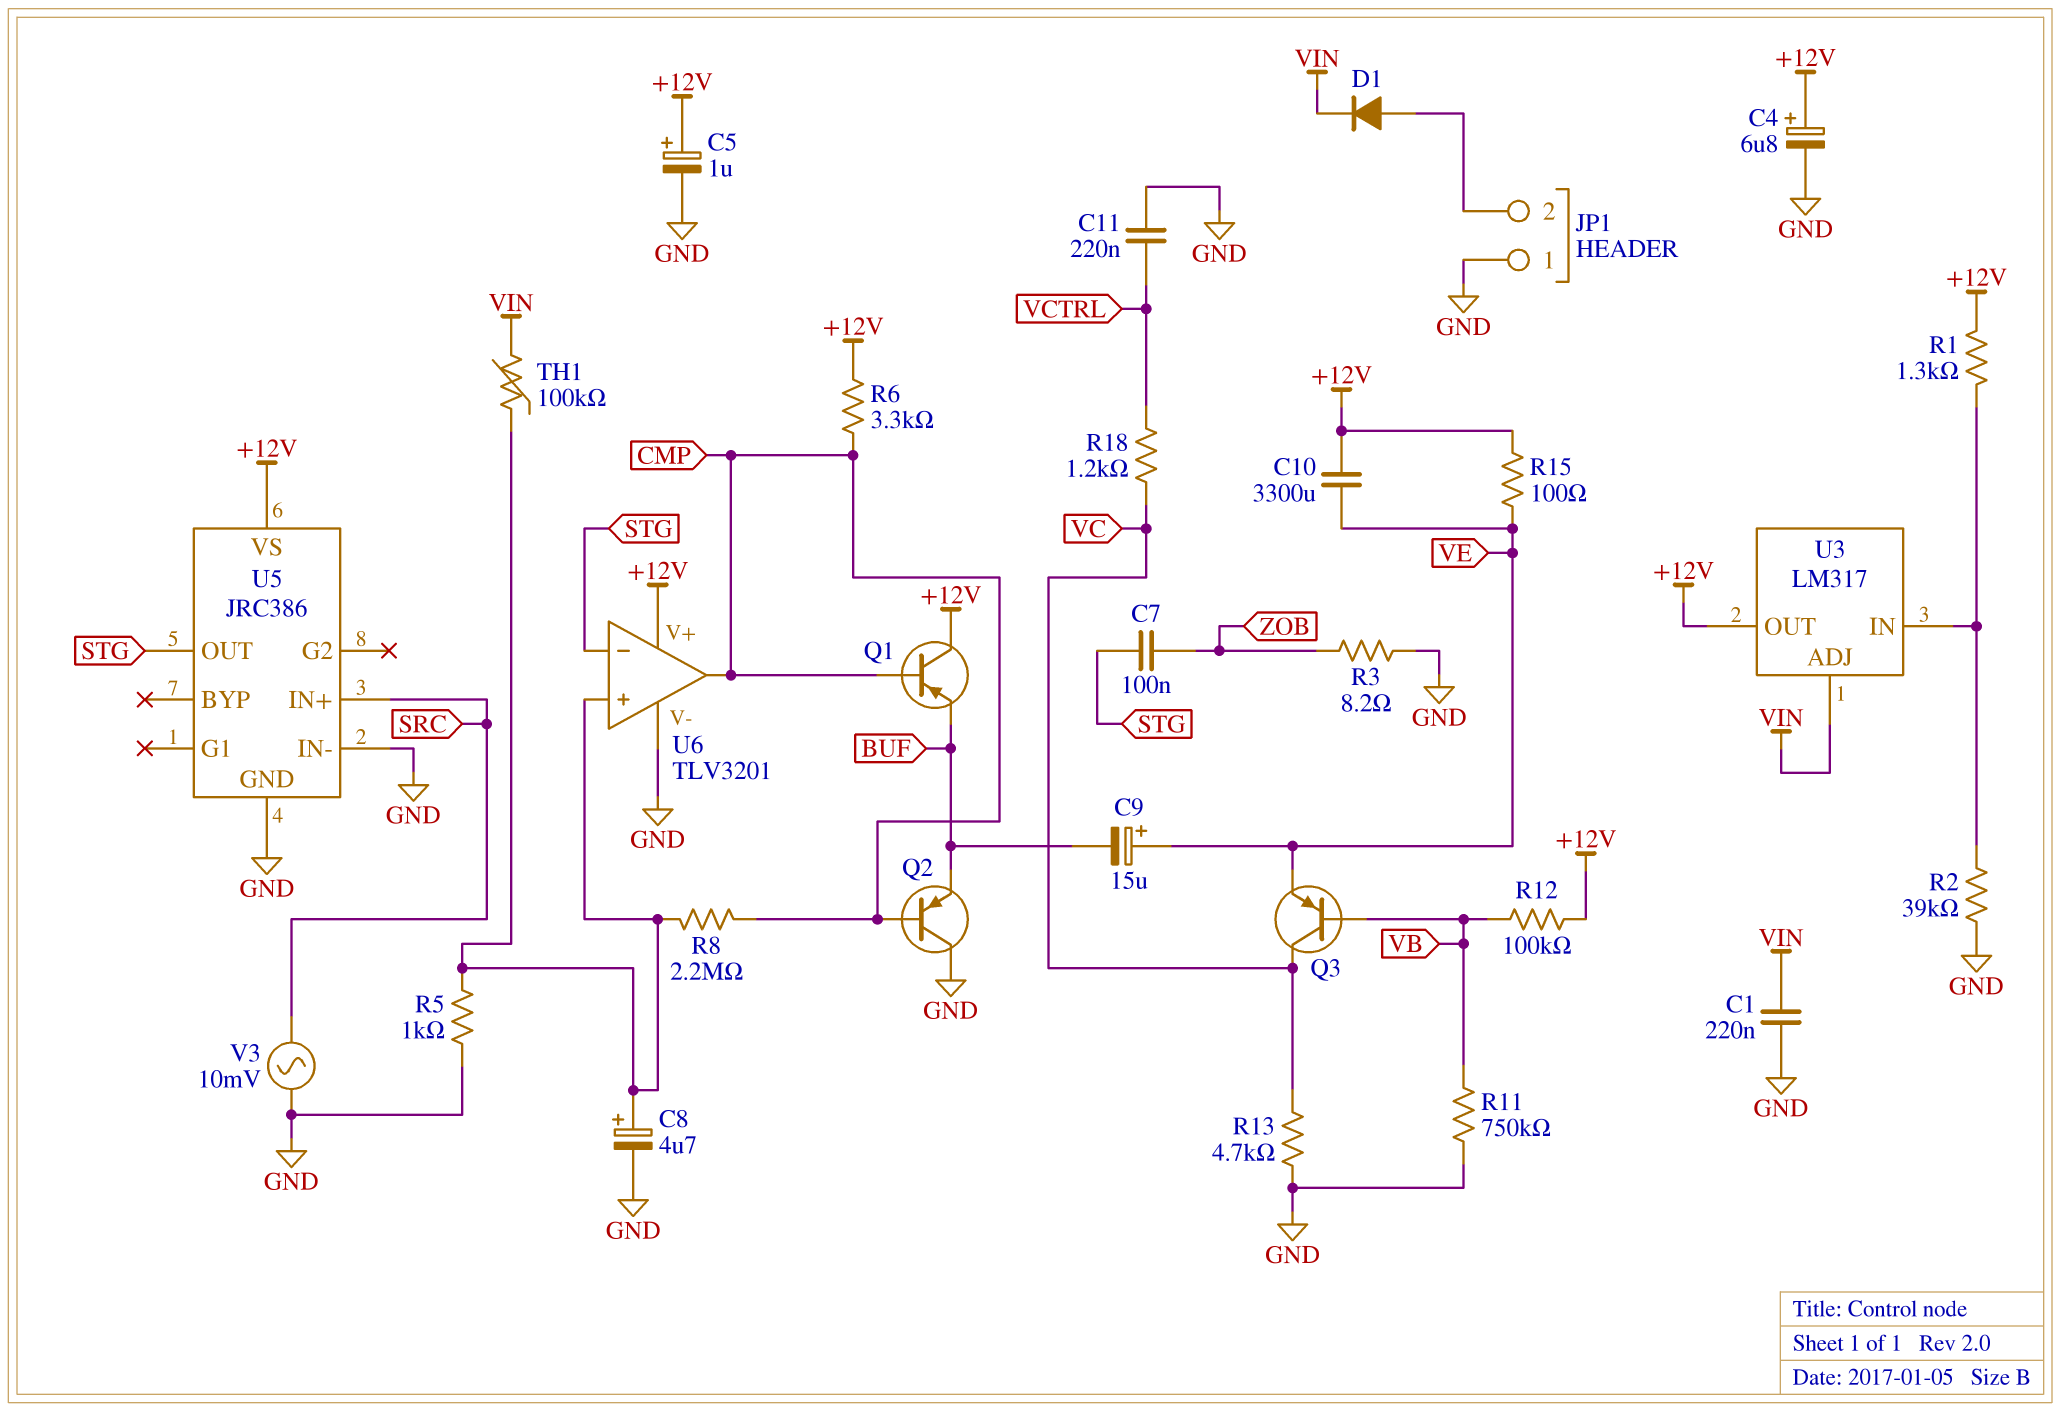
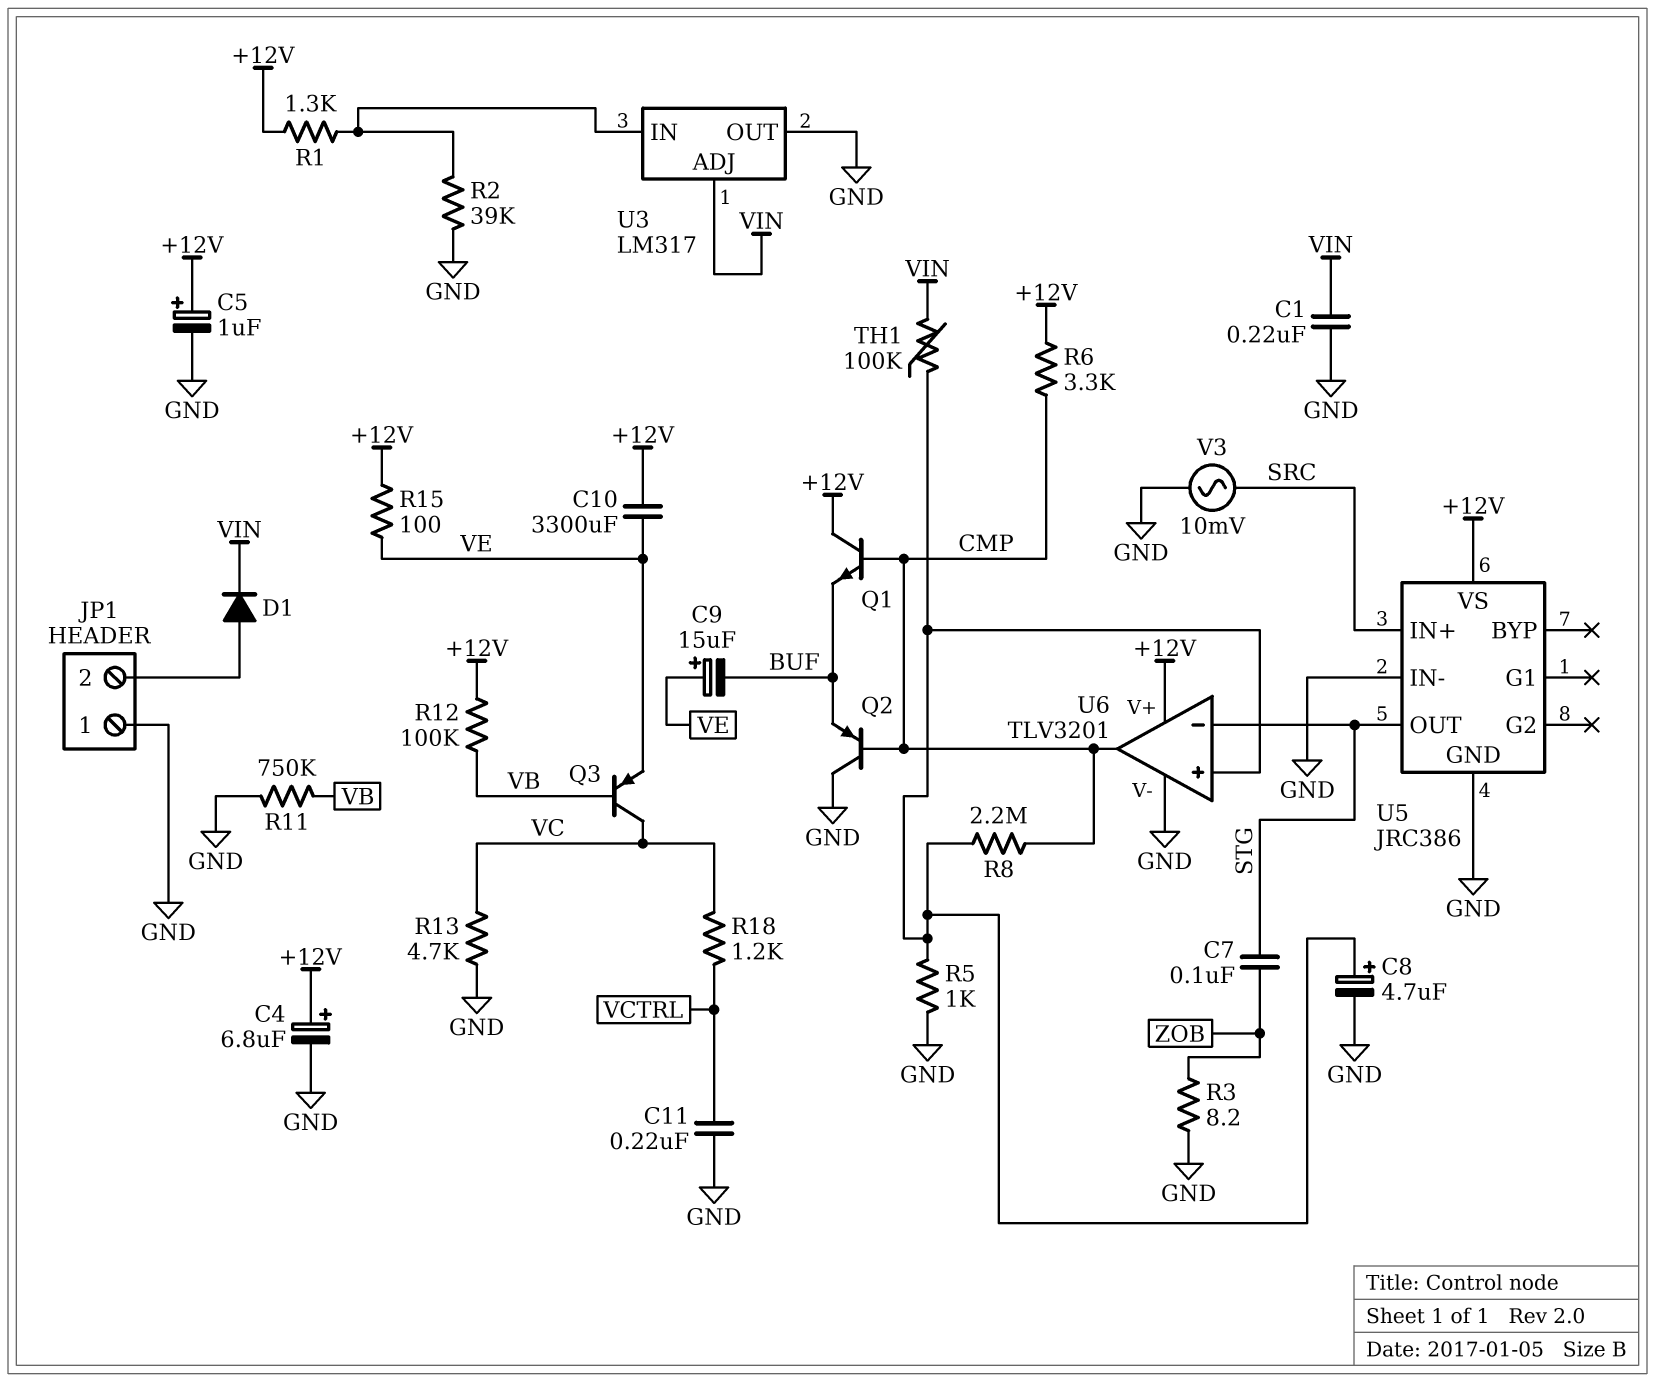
Q1: PNP (B CMP, C +12V, E BUF) -> NPN (B CMP, C +12V, E BUF)
U3 pin OUT: +12V -> GND

